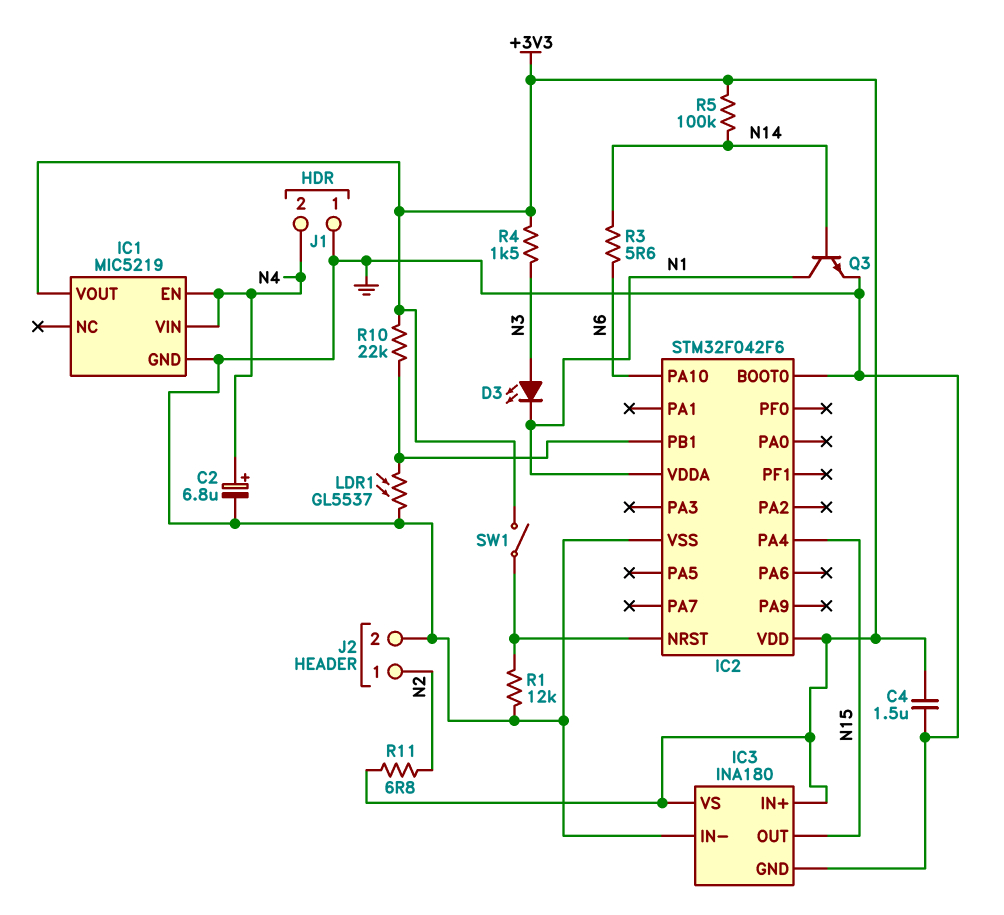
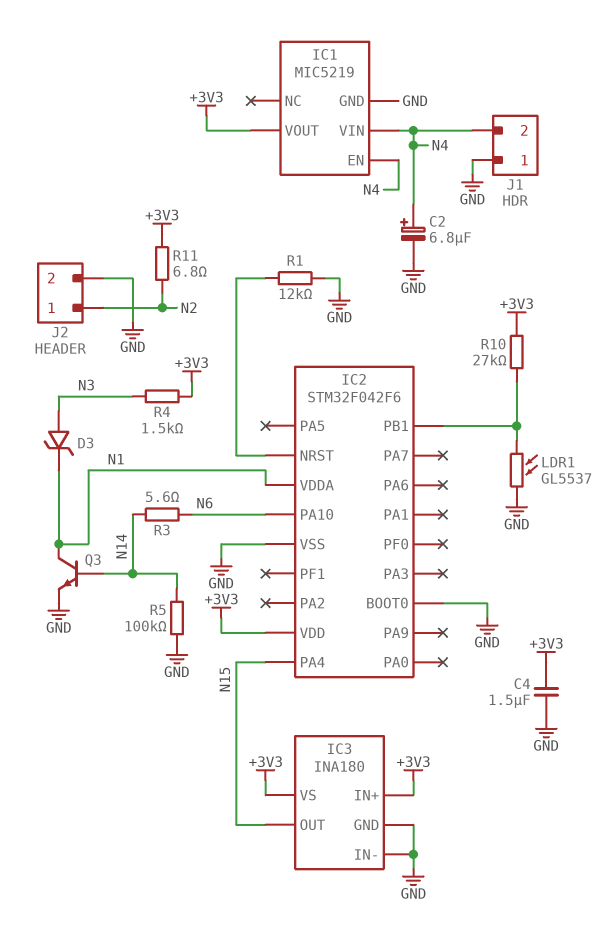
D3: LED (A N3, K N1) -> zener (A N3, K N1)
R5: 100k (+3V3, N14) -> 100k (GND, N14)
R10: 22k (+3V3, IC2/PB1) -> 27k (+3V3, IC2/PB1)
SW1: switch (+3V3, IC2/NRST) -> none

